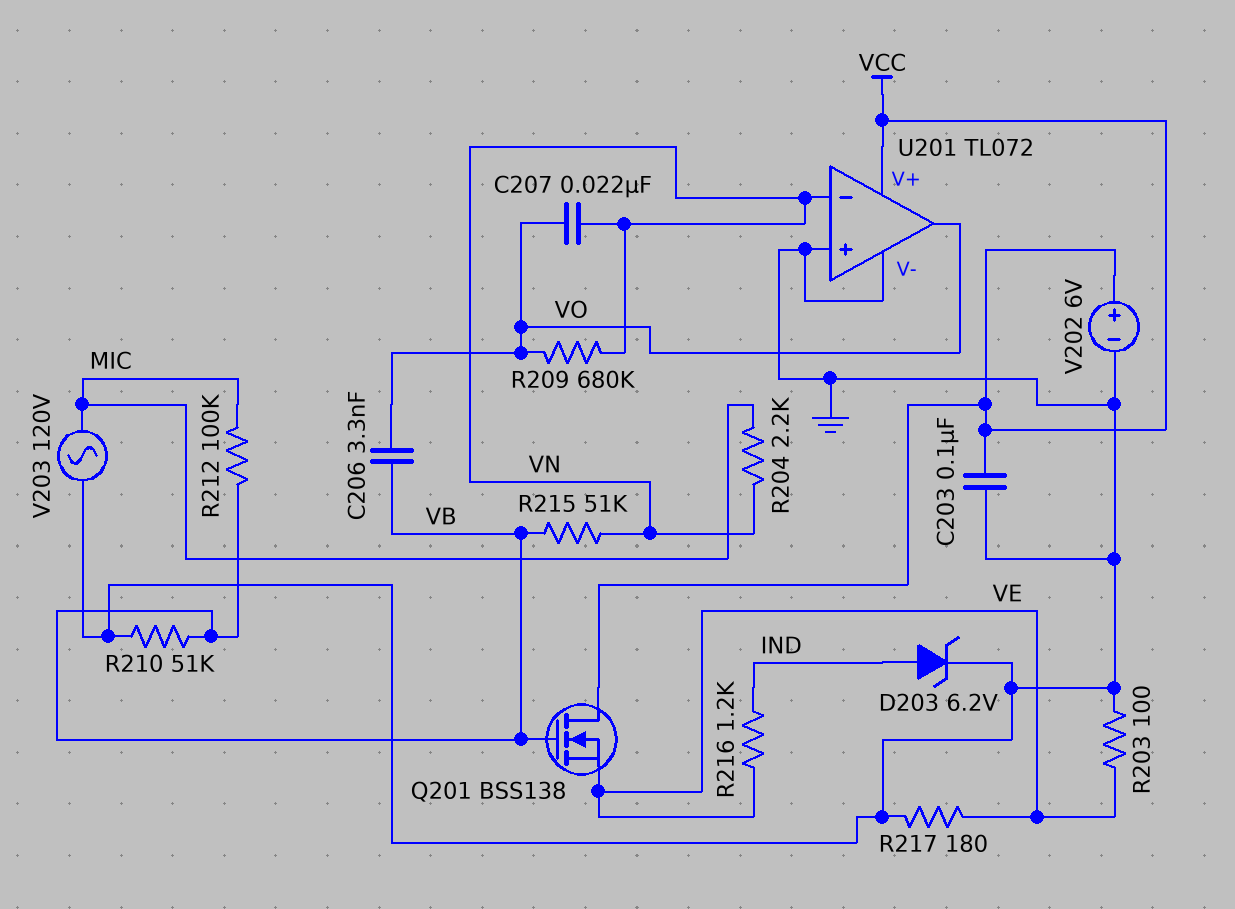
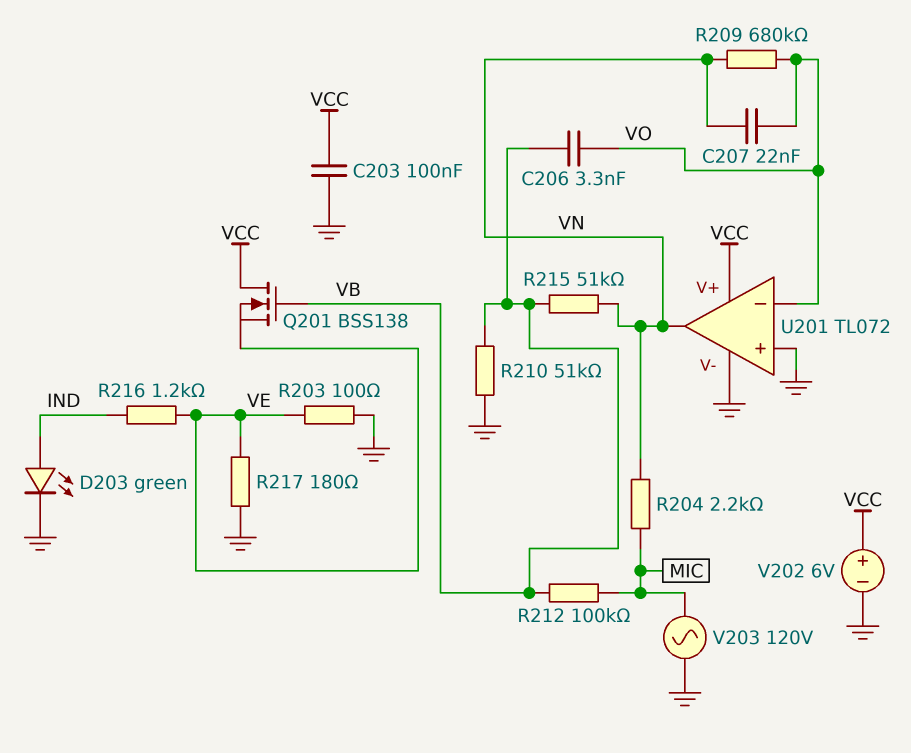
D203: zener 6.2V (A IND, K GND) -> LED green (A IND, K GND)
U201 pin in-: VN -> VO
U201 pin out: VO -> VN

